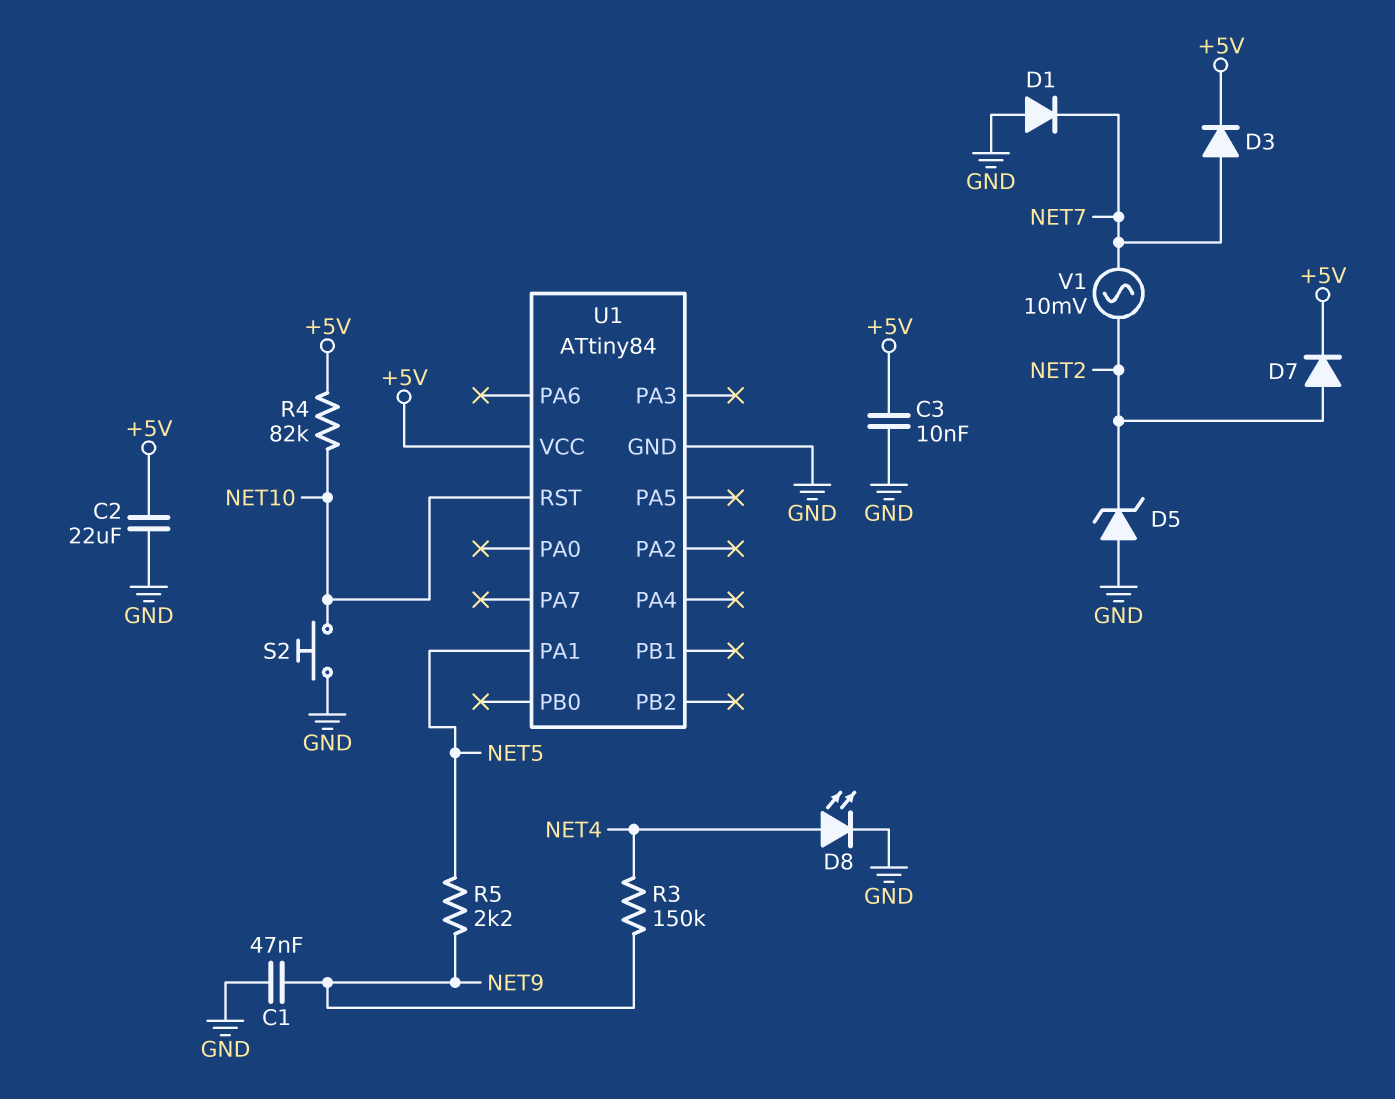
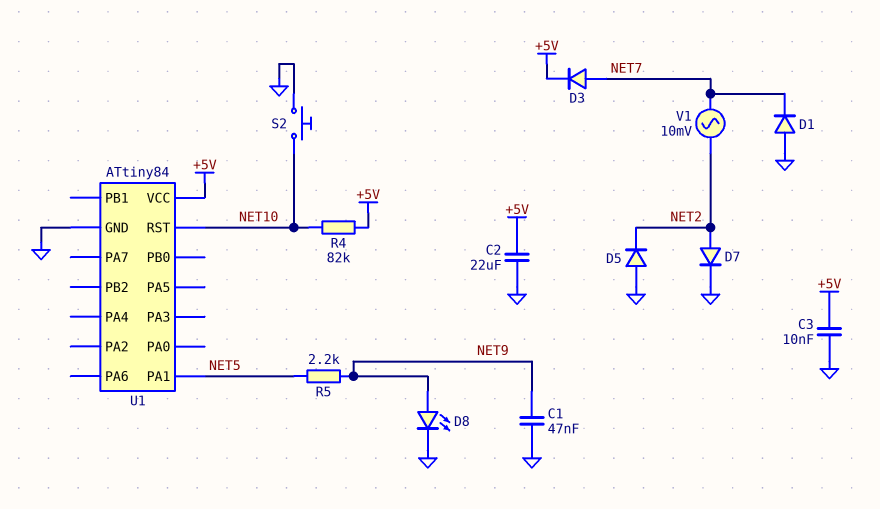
D5: zener (A GND, K NET2) -> diode (A GND, K NET2)
D7: diode (A NET2, K +5V) -> diode (A NET2, K GND)
D8: LED (A NET4, K GND) -> LED (A NET9, K GND)
R3: 150k (NET4, NET9) -> none

